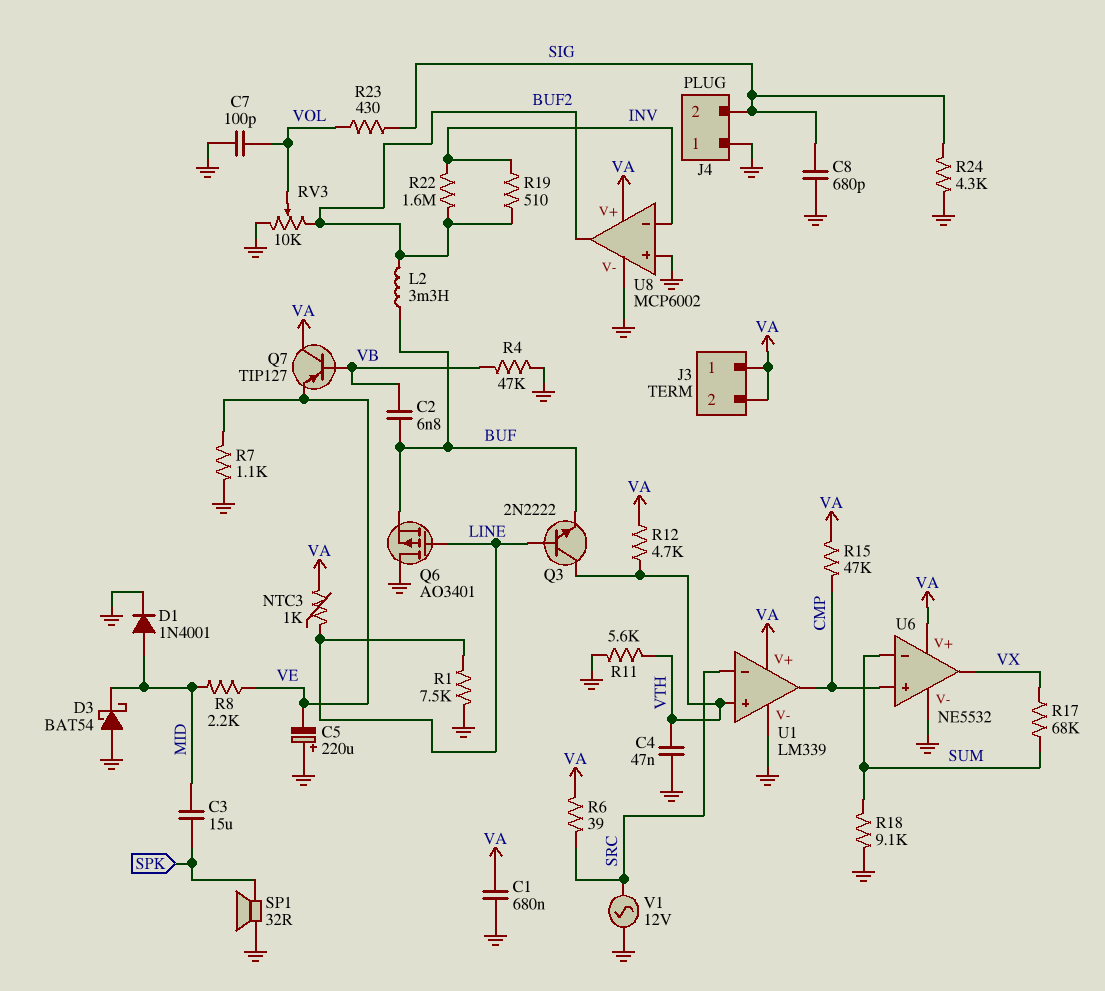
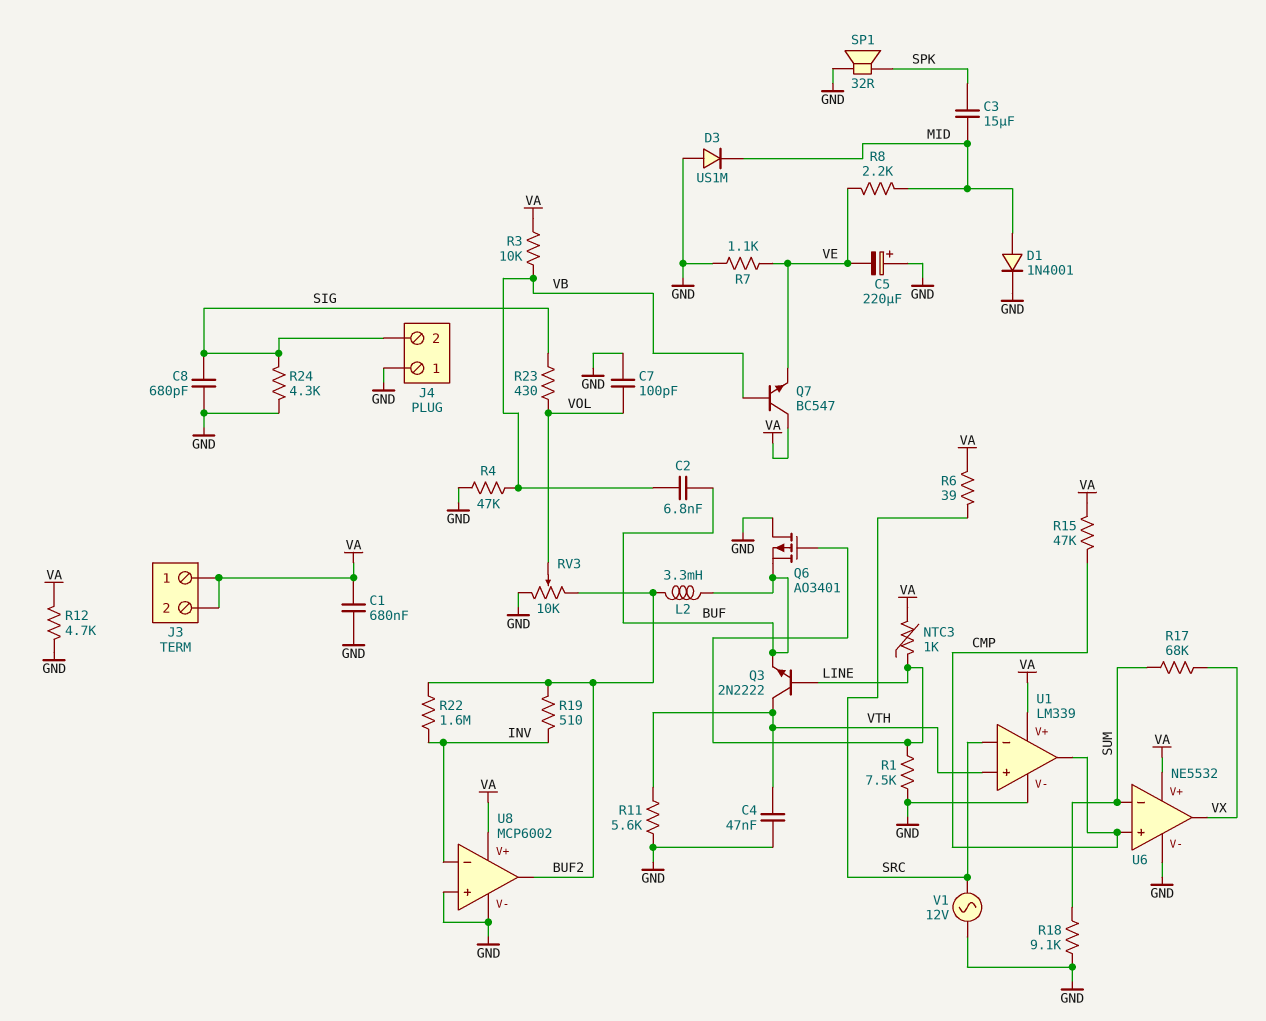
D3: schottky BAT54 (A GND, K MID) -> diode US1M (A GND, K MID)
Q7: PNP TIP127 (B VB, C VA, E VE) -> NPN BC547 (B VB, C VA, E VE)
R3: none -> 10k (VA, VB)
R12: 4.7k (VA, VTH) -> 4.7k (GND, VA)

